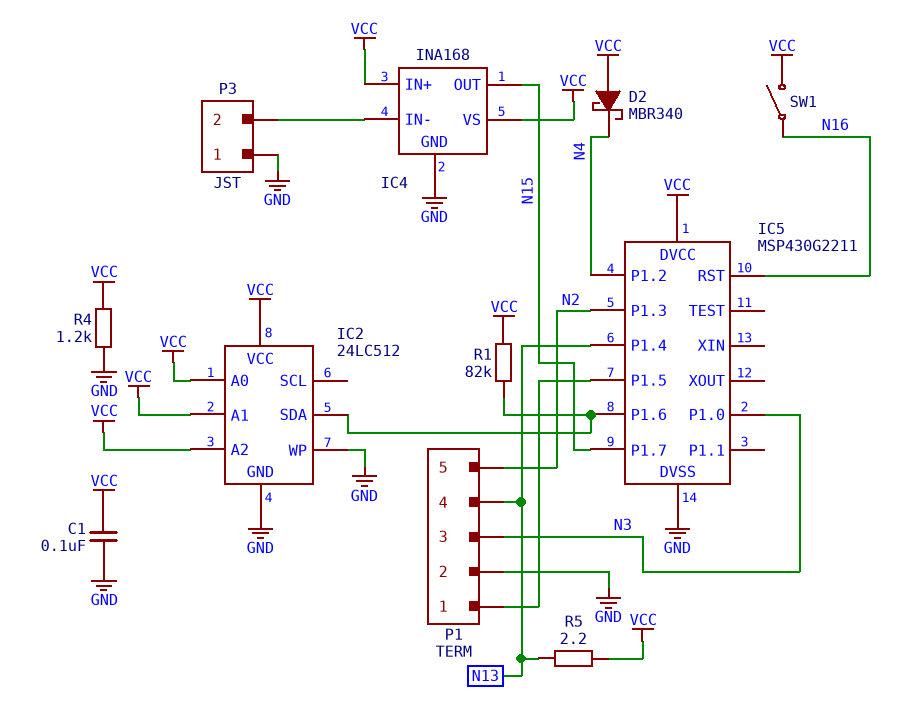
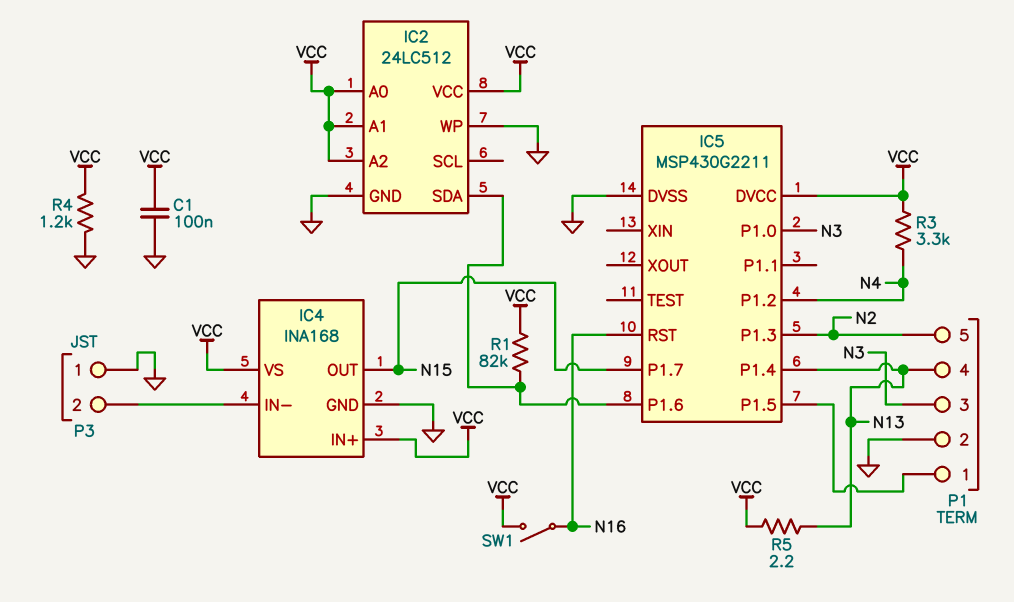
D2: schottky MBR340 (A VCC, K N4) -> none
R3: none -> 3.3k (N4, VCC)

